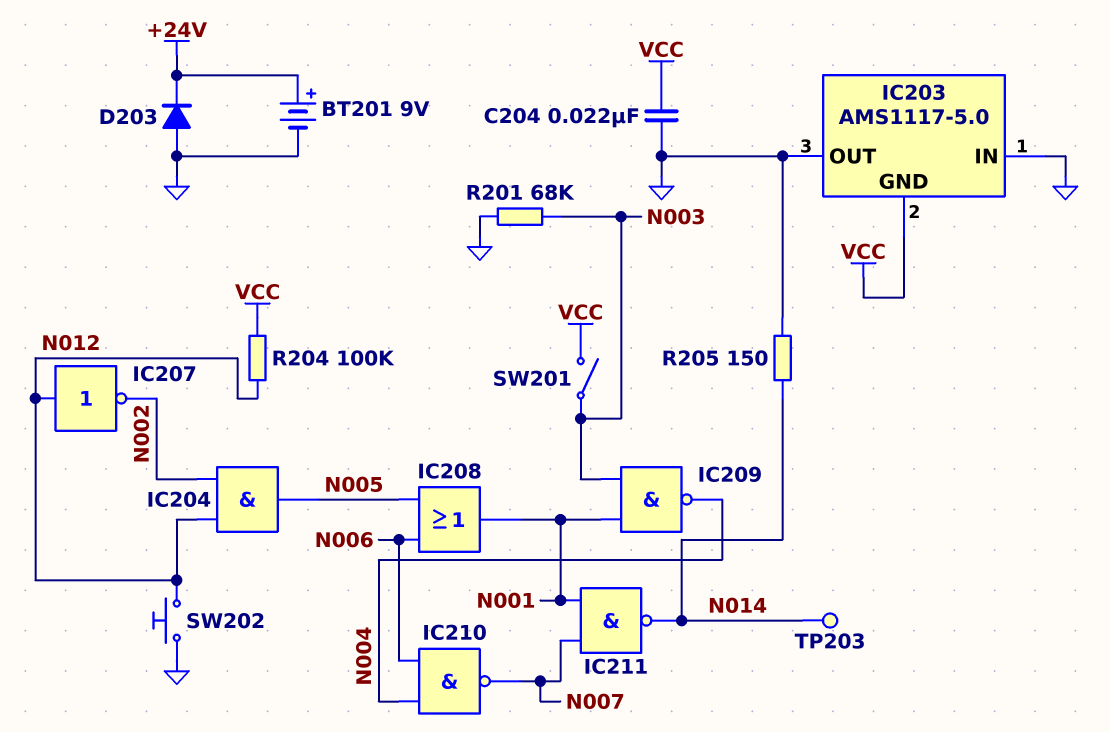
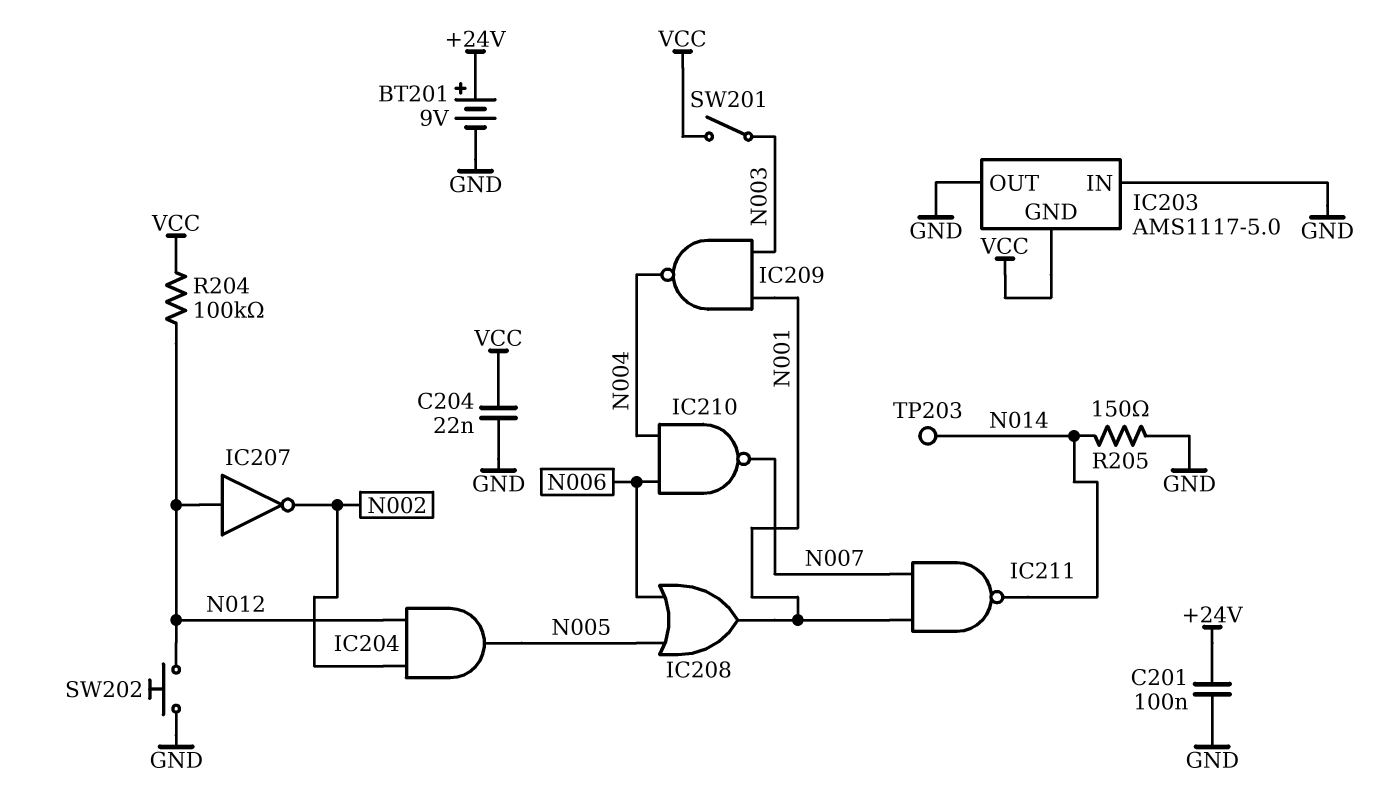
C201: none -> 100nF (+24V, GND)
D203: diode (A GND, K +24V) -> none
R201: 68k (GND, N003) -> none

